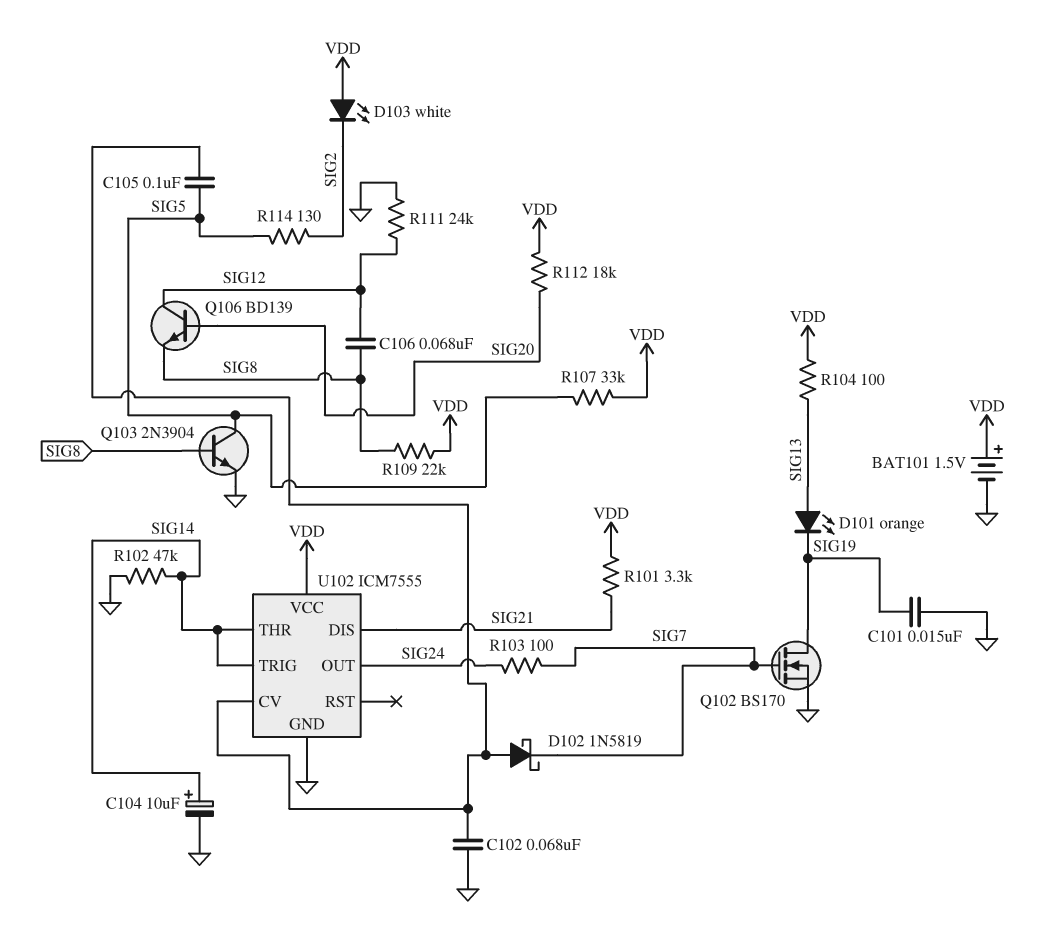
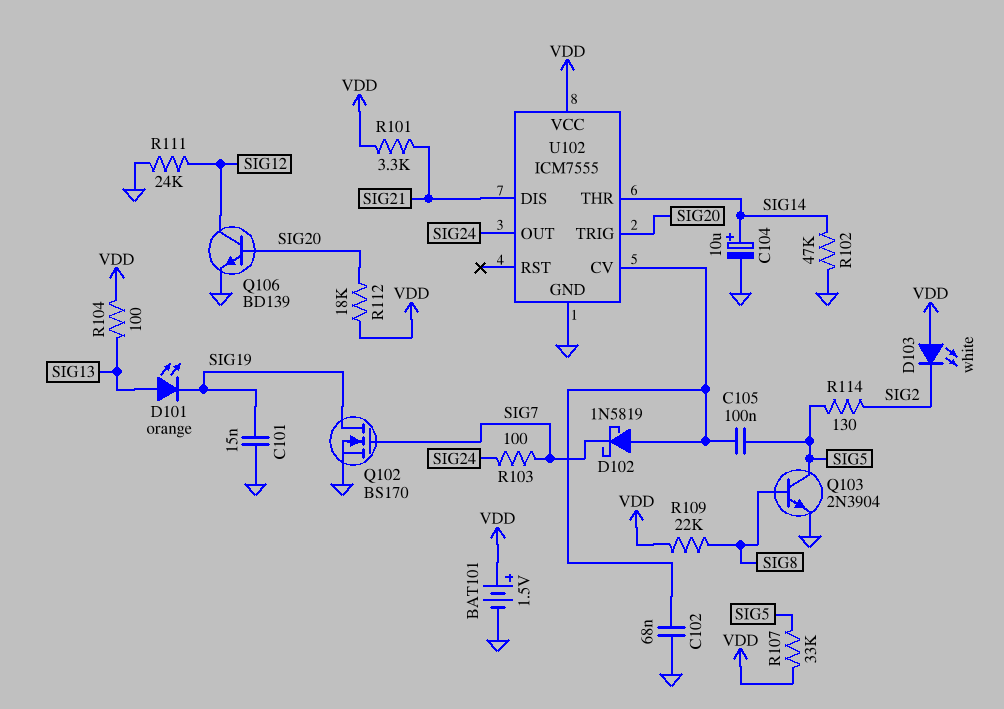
C106: 68nF (SIG8, SIG12) -> none
Q106: NPN BD139 (B SIG20, C SIG12, E SIG8) -> NPN BD139 (B SIG20, C SIG12, E GND)
U102 pin TRIG: SIG14 -> SIG20

